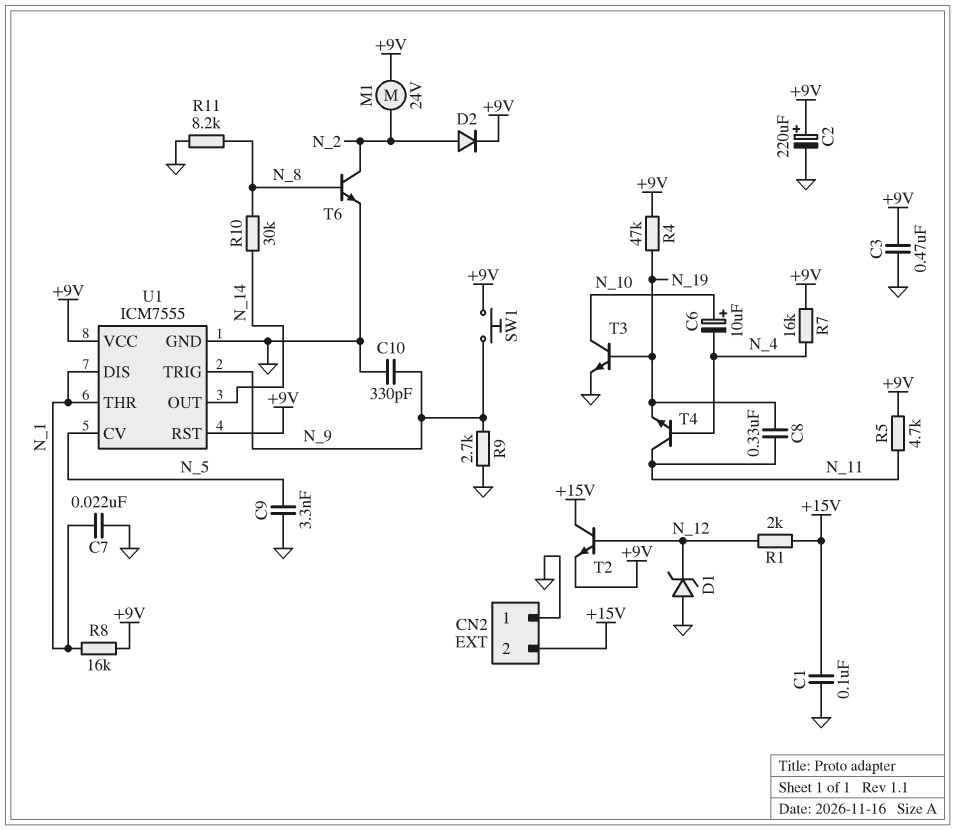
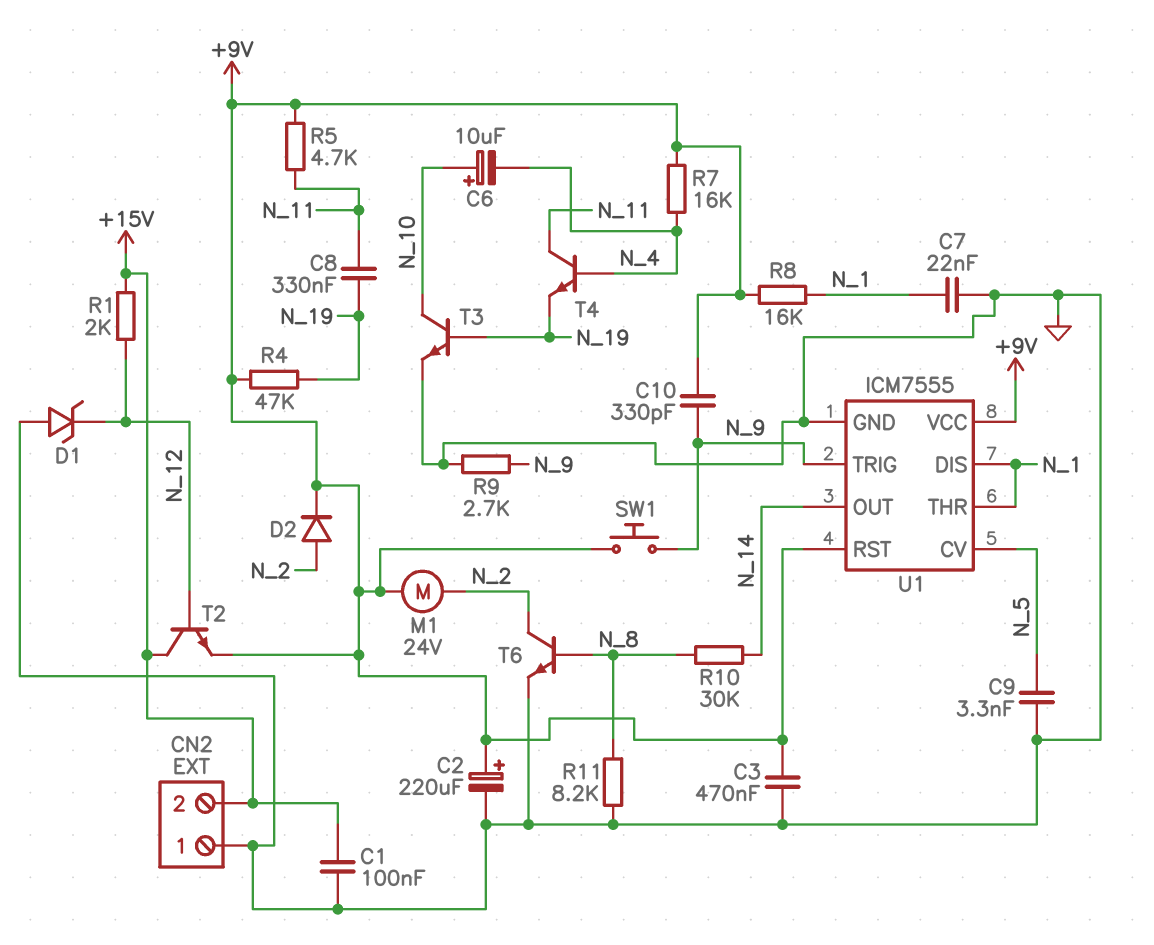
C10: 330pF (GND, N_9) -> 330pF (+9V, N_9)

